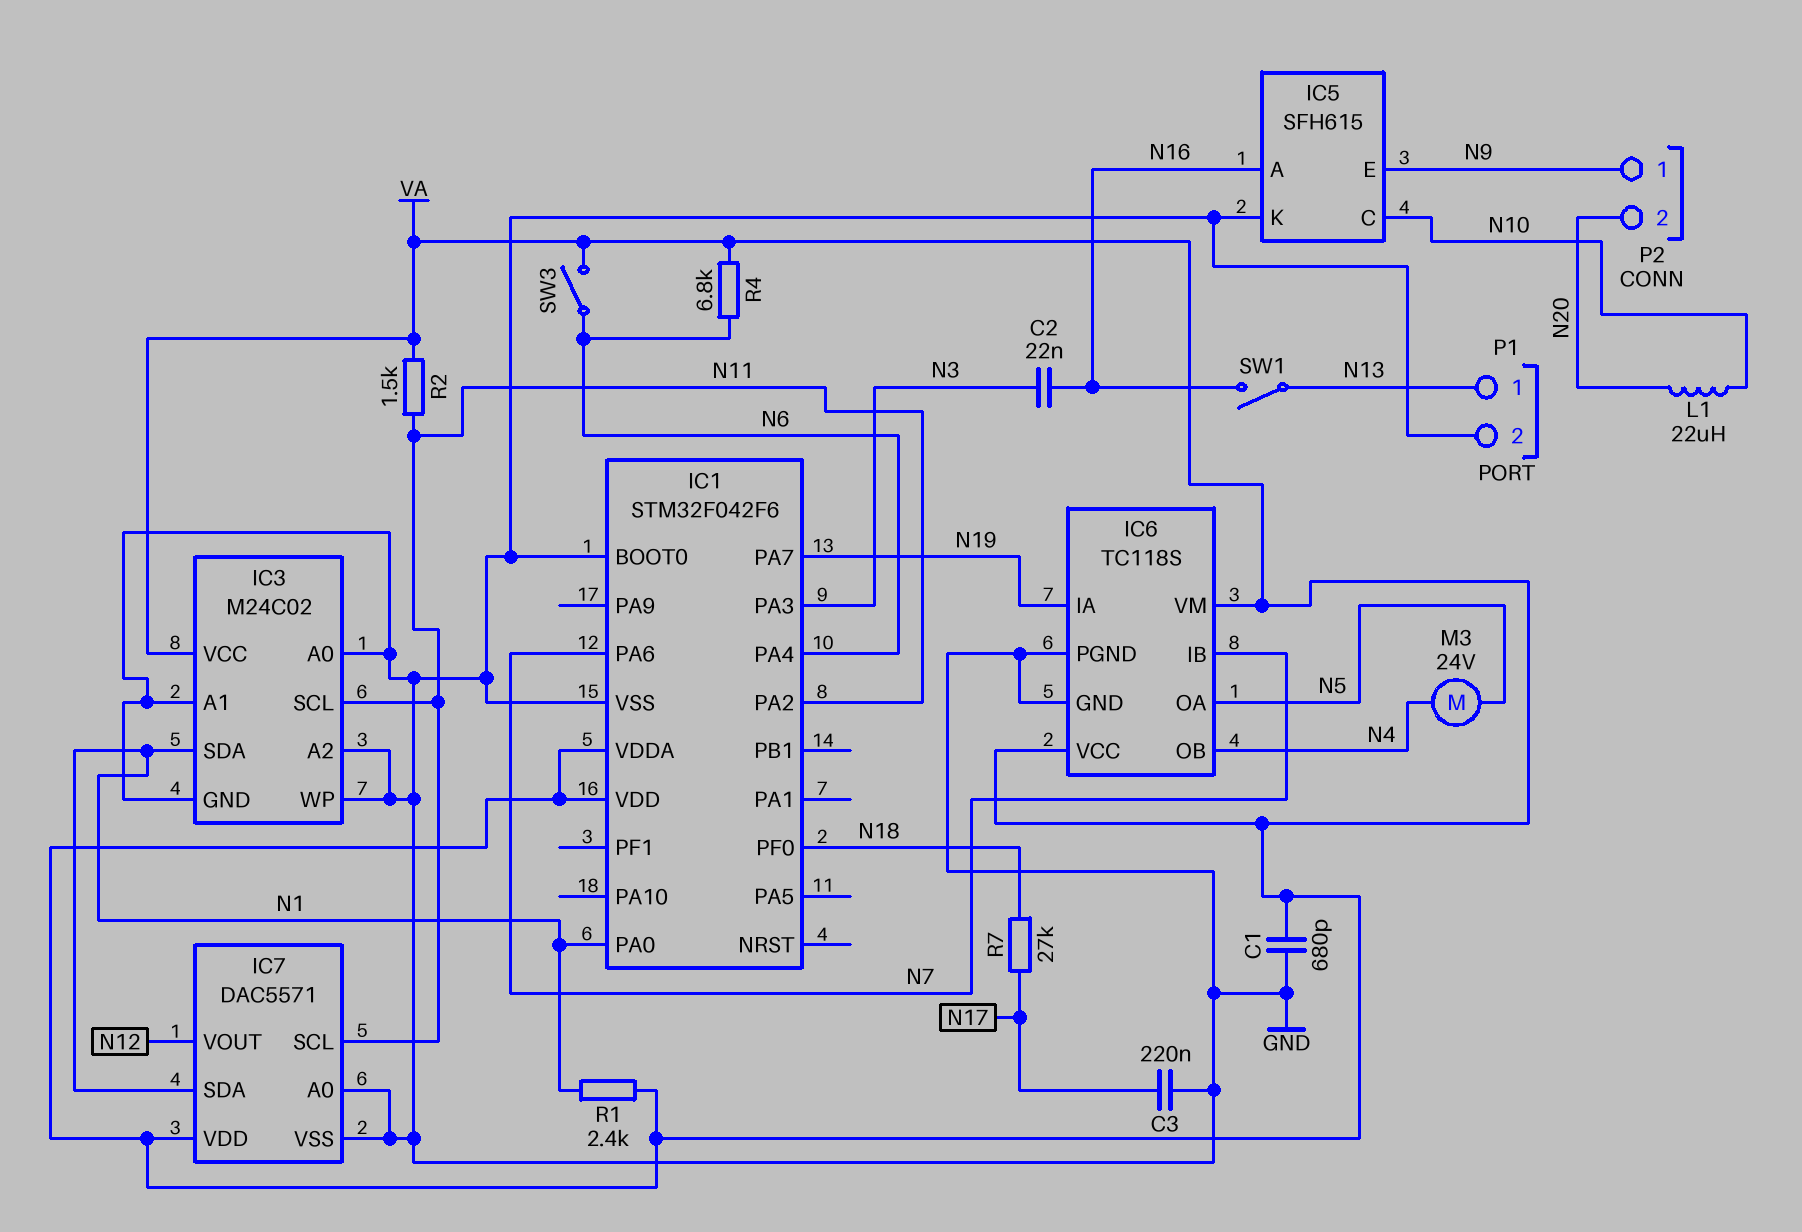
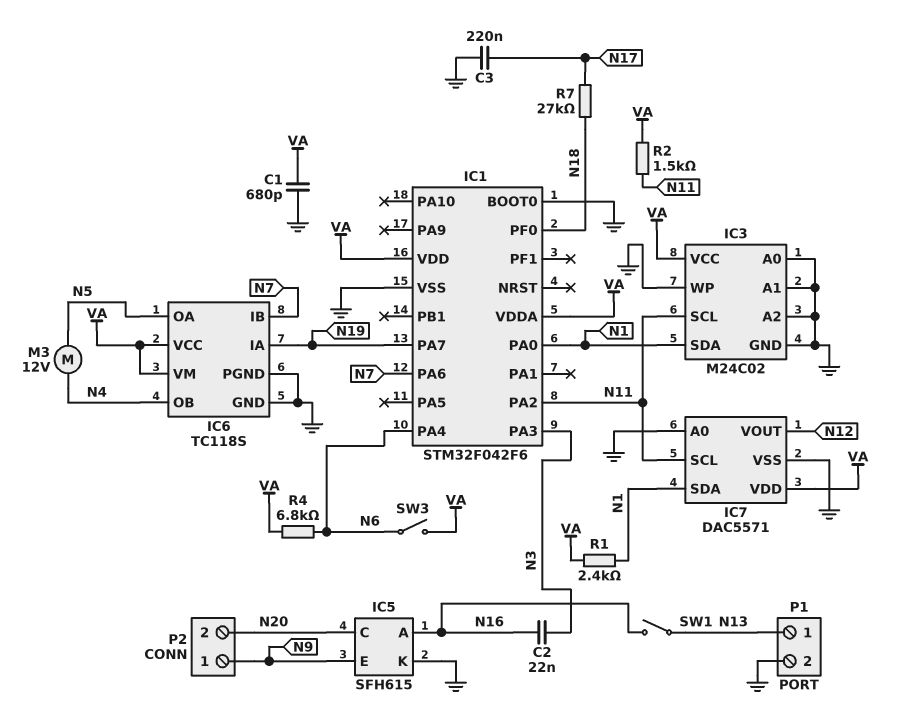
IC5 pin C: N10 -> N20
L1: 22uH (N10, N20) -> none
M3: motor 24V (N4, N5) -> motor 12V (N4, N5)

